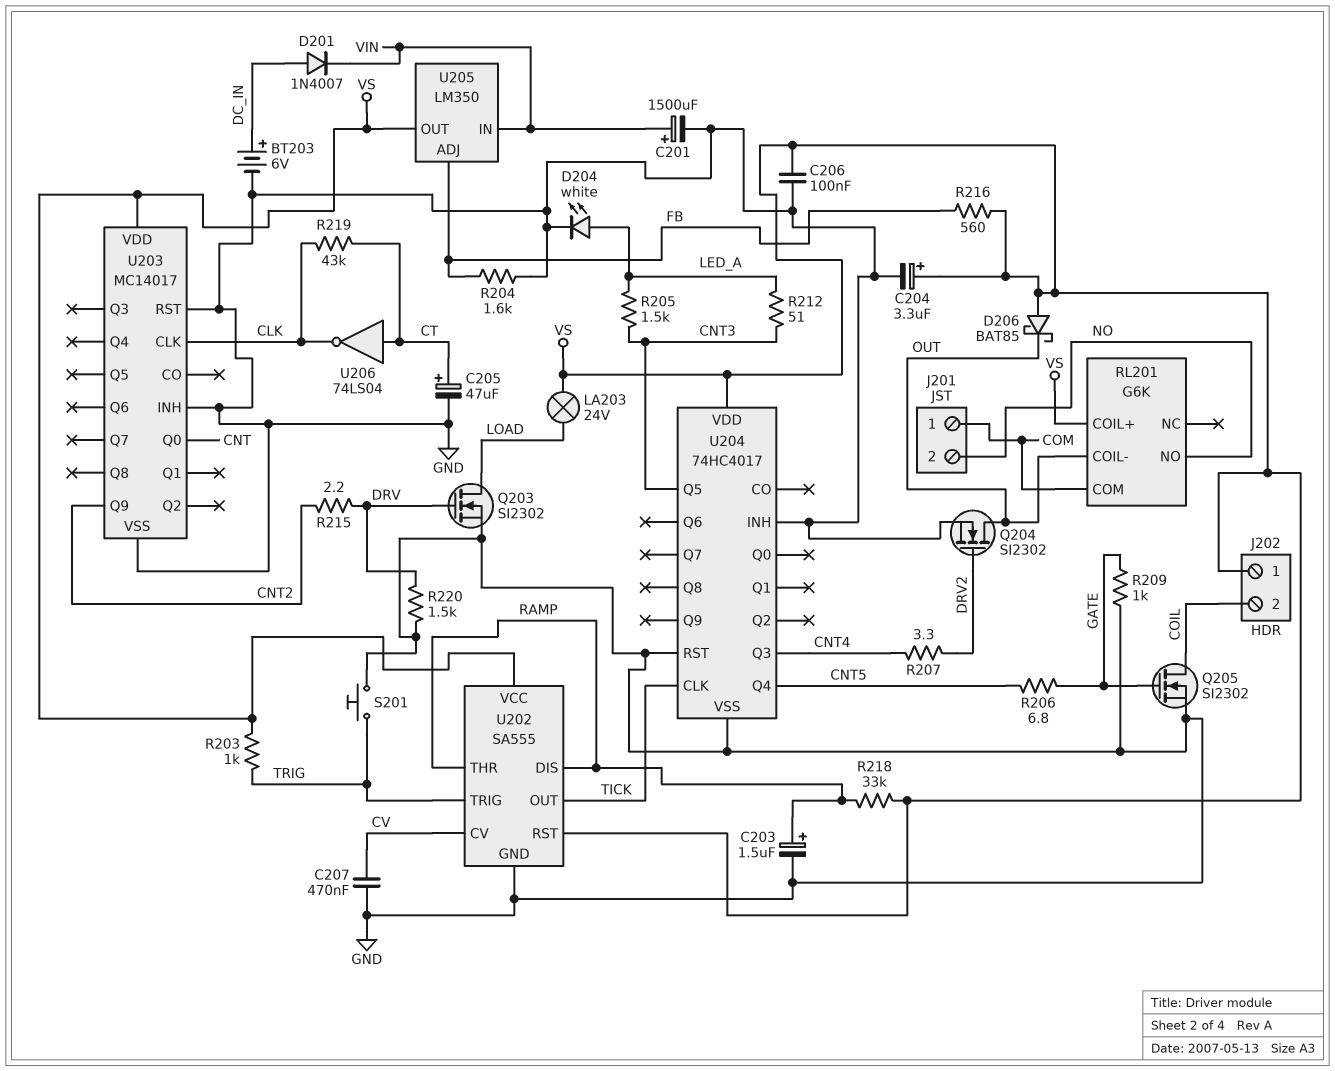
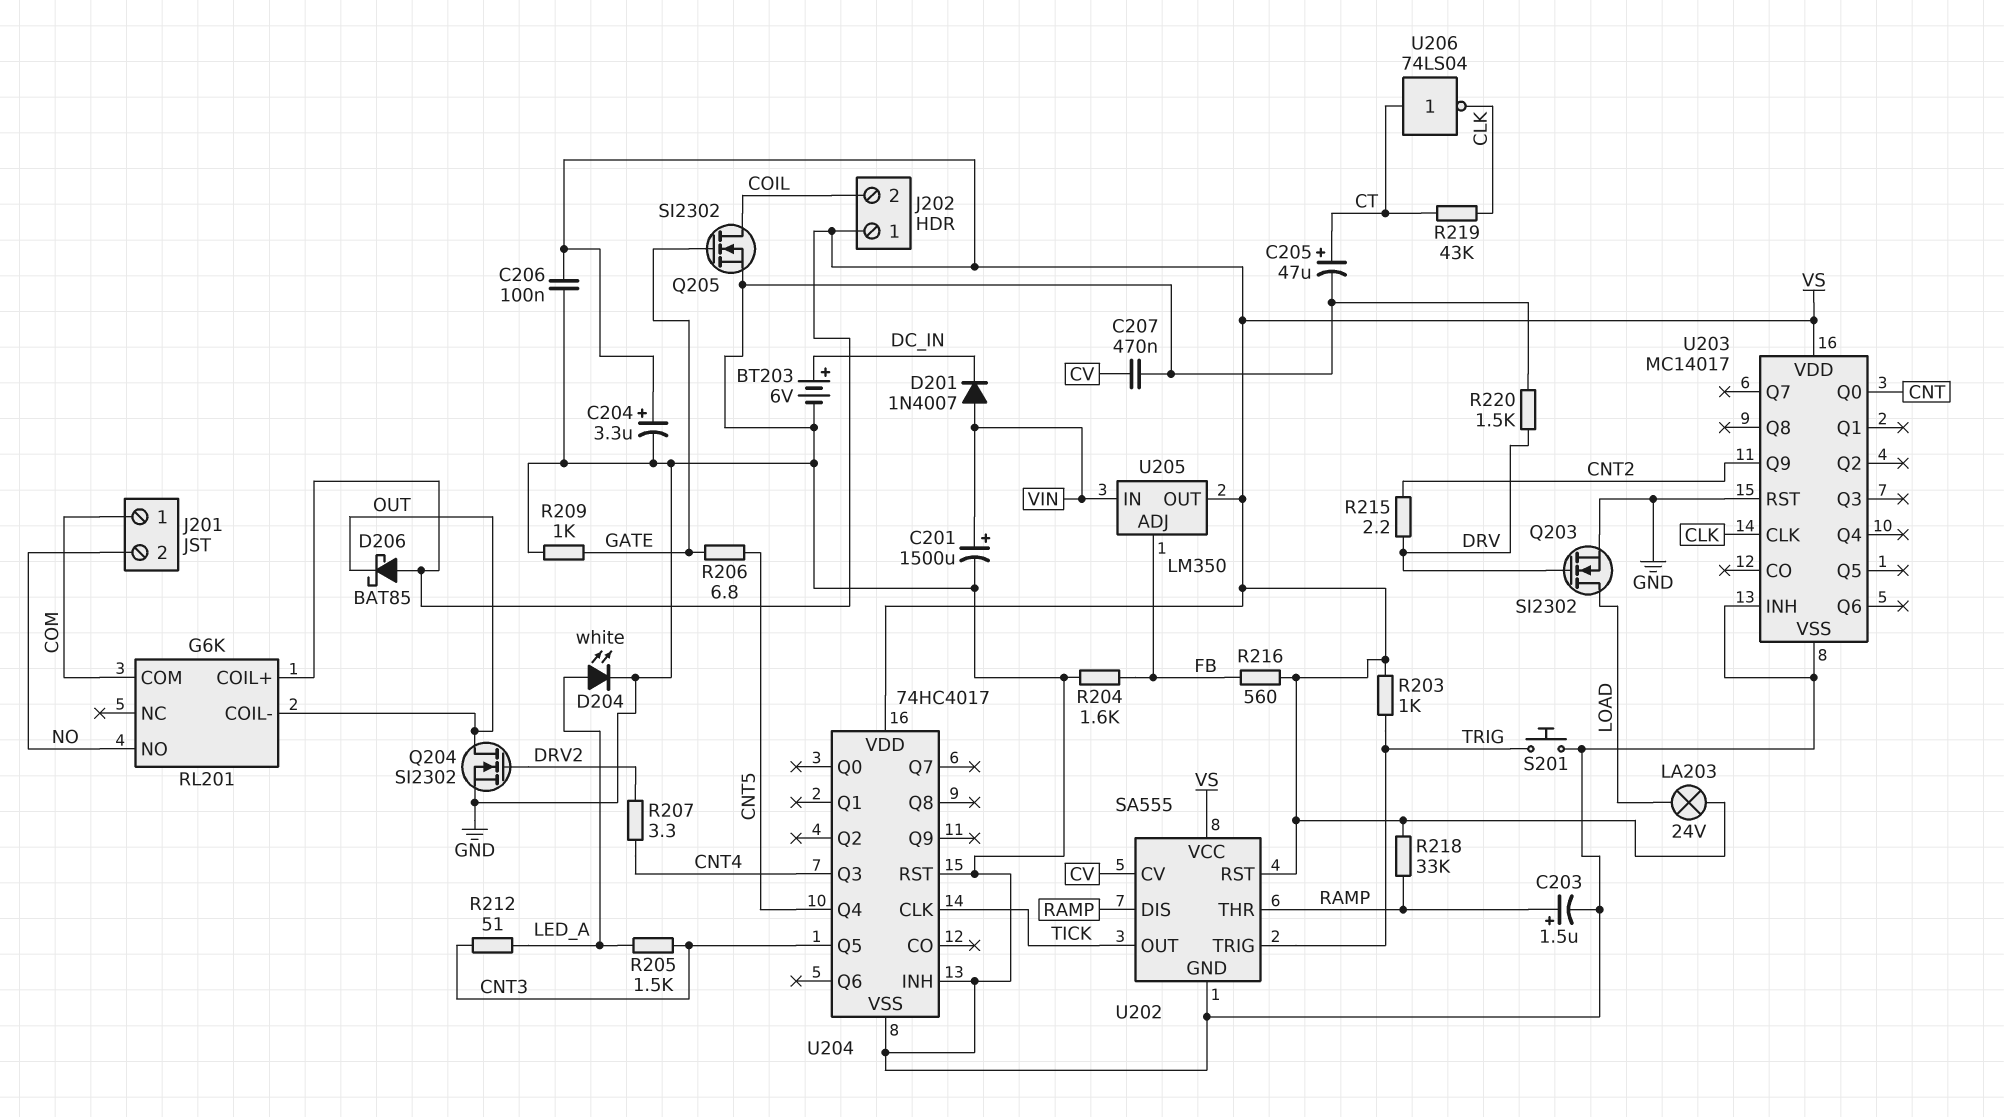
D201: diode 1N4007 (A DC_IN, K VIN) -> diode 1N4007 (A VIN, K DC_IN)

